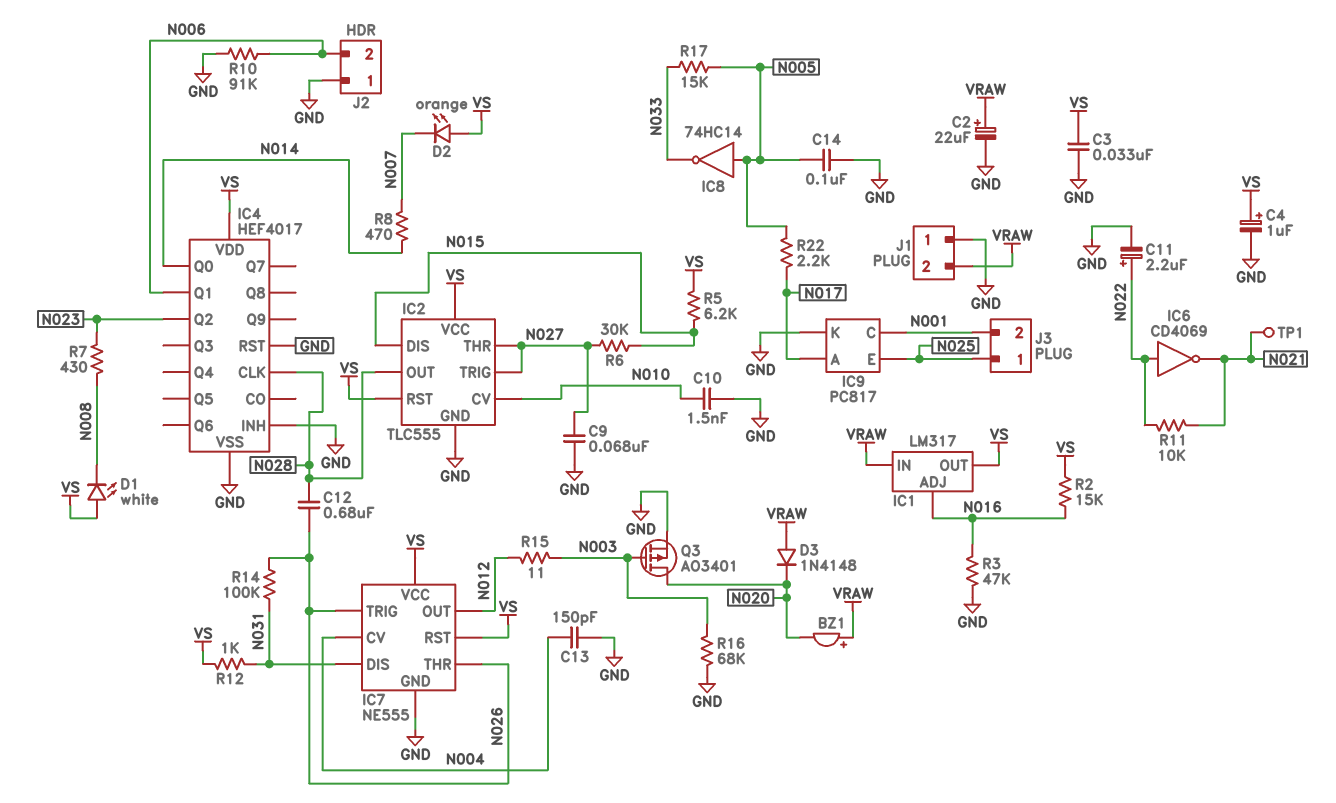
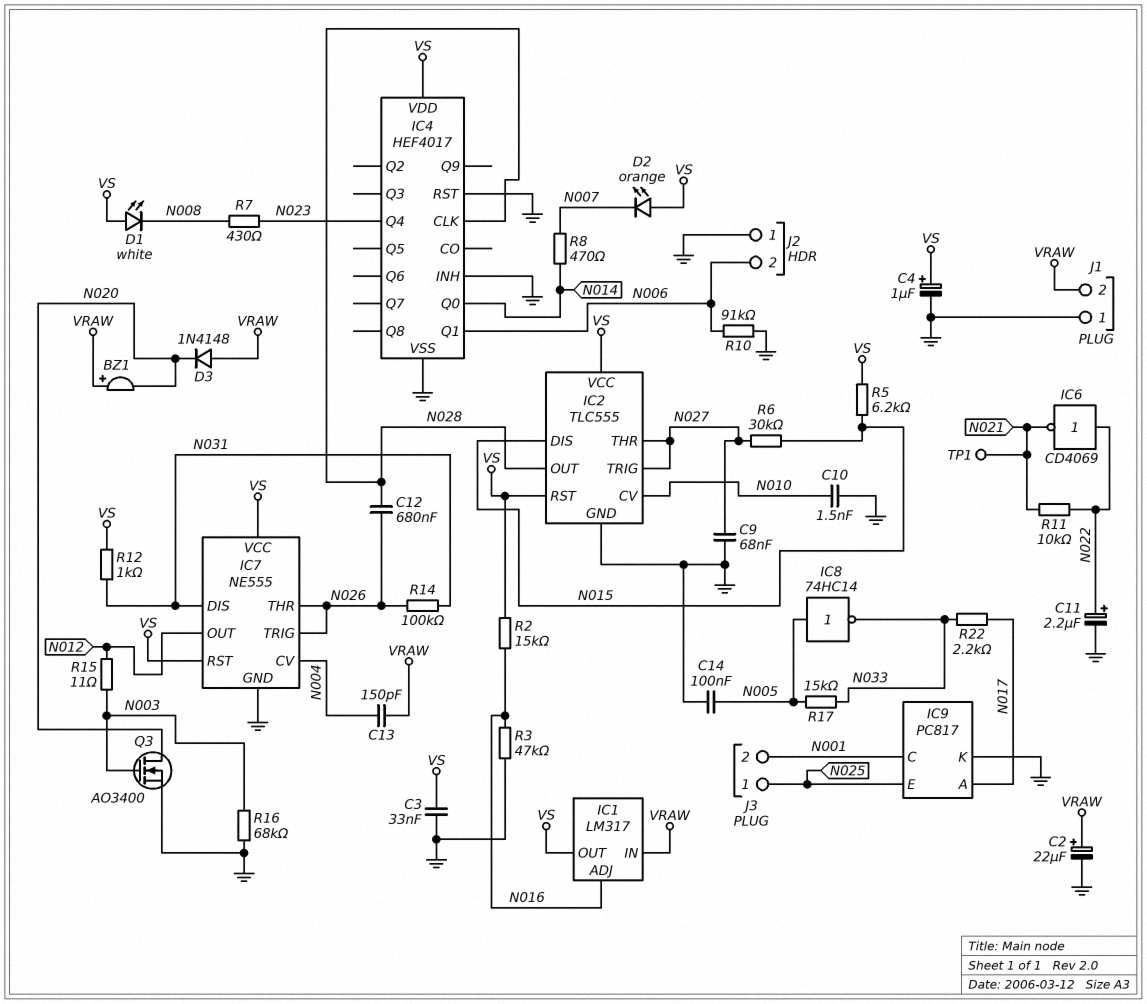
C13: 150pF (GND, N004) -> 150pF (N004, VRAW)
IC4 pin Q2: N023 -> none
IC4 pin Q4: none -> N023
Q3: PMOS AO3401 (G N003, D N020, S GND) -> NMOS AO3400 (G N003, D N020, S GND)
R22: 2.2k (N005, N017) -> 2.2k (N017, N033)

